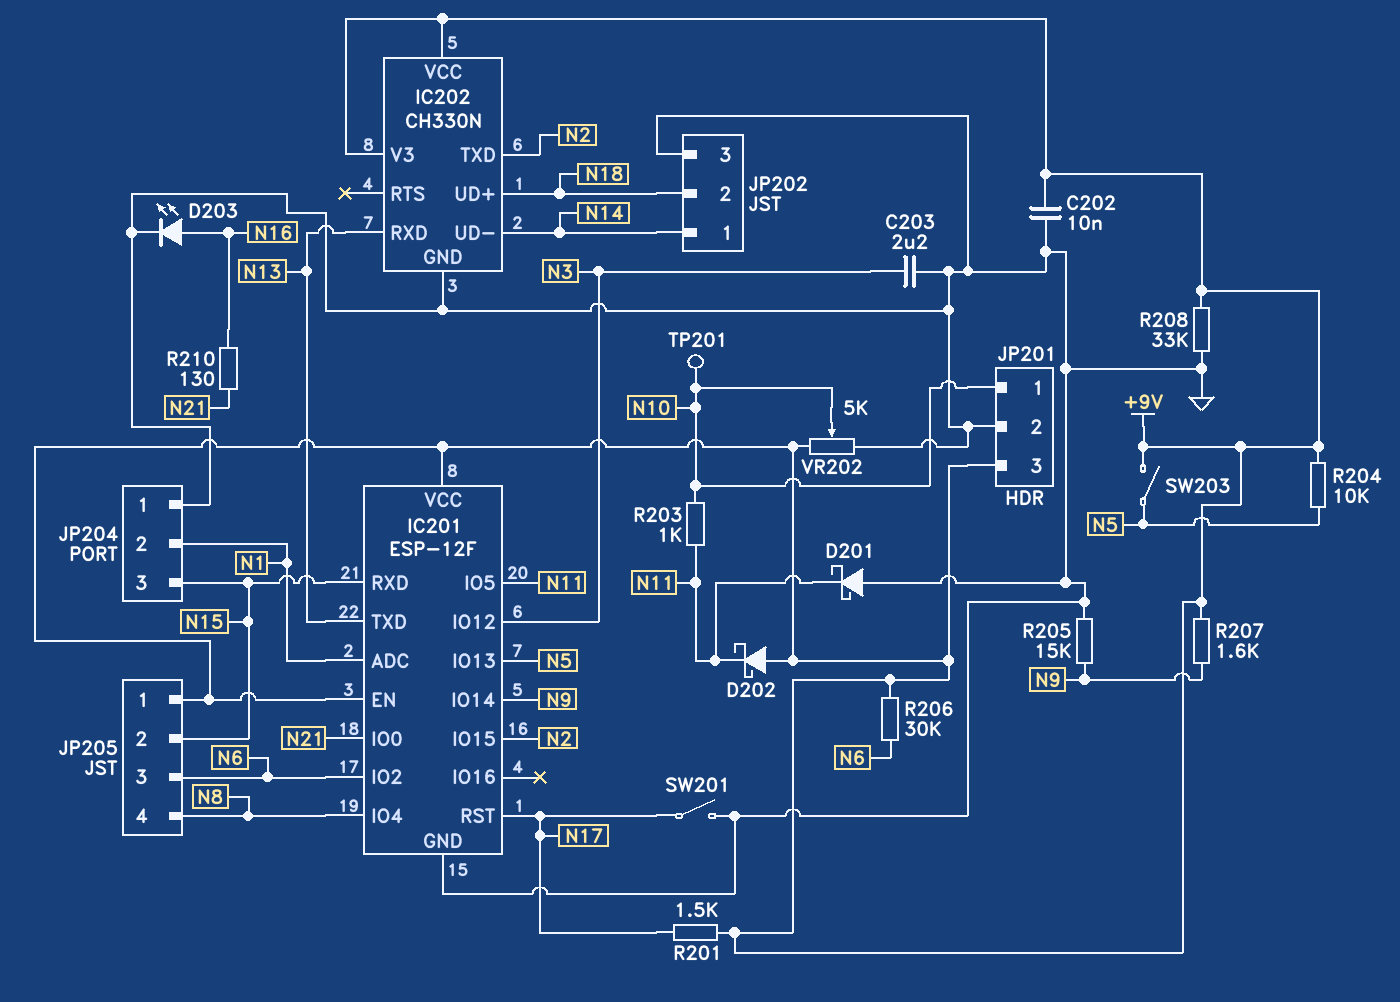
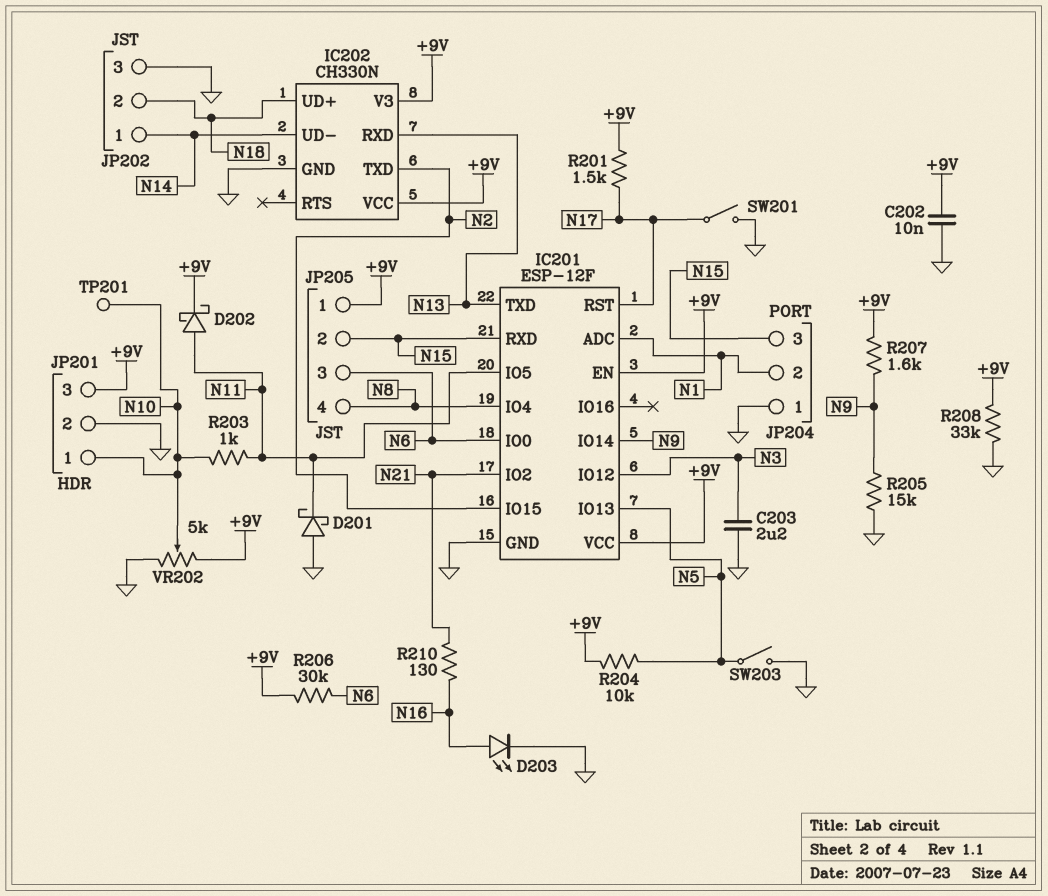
D202: schottky (A +9V, K N11) -> schottky (A N11, K +9V)
IC201 pin IO0: N21 -> N6
IC201 pin IO2: N6 -> N21
SW203: switch (+9V, N5) -> switch (GND, N5)

